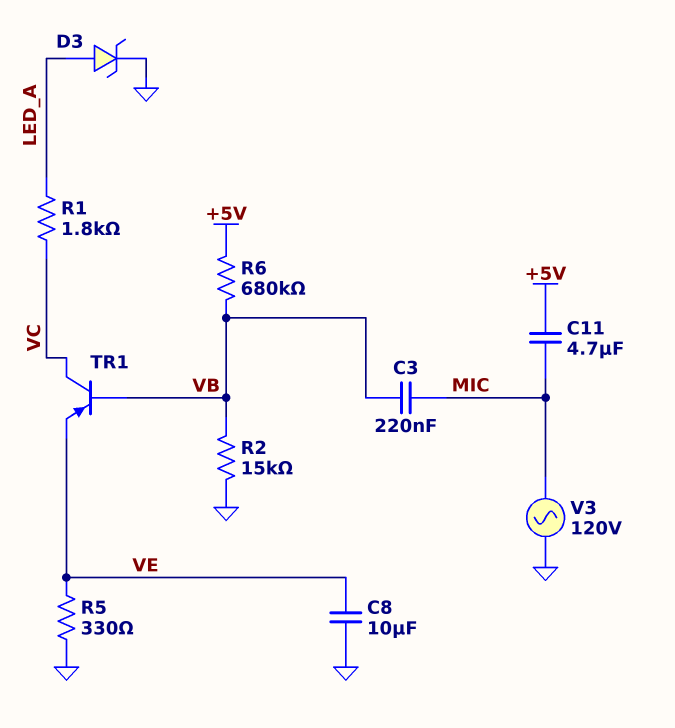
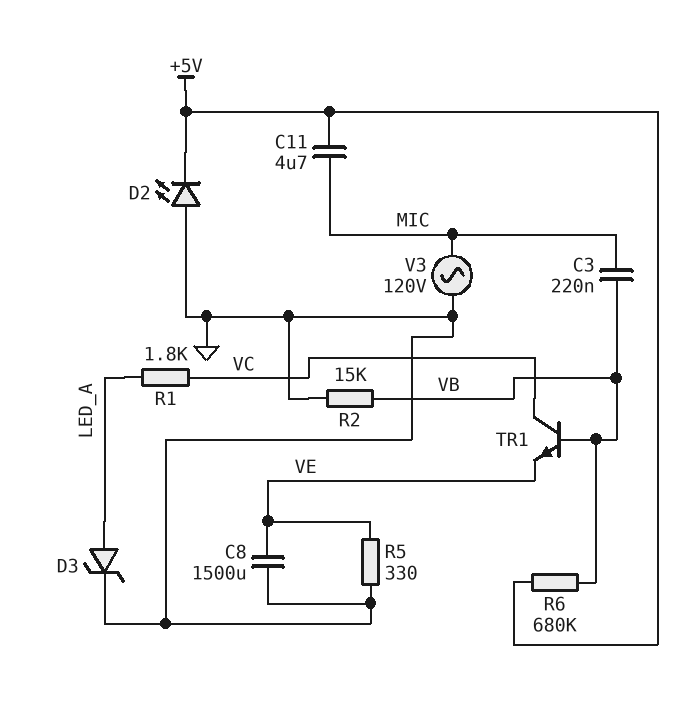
C8: 10uF (GND, VE) -> 1500uF (GND, VE)
D2: none -> LED (A GND, K +5V)
TR1: PNP (B VB, C VC, E VE) -> NPN (B VB, C VC, E VE)

